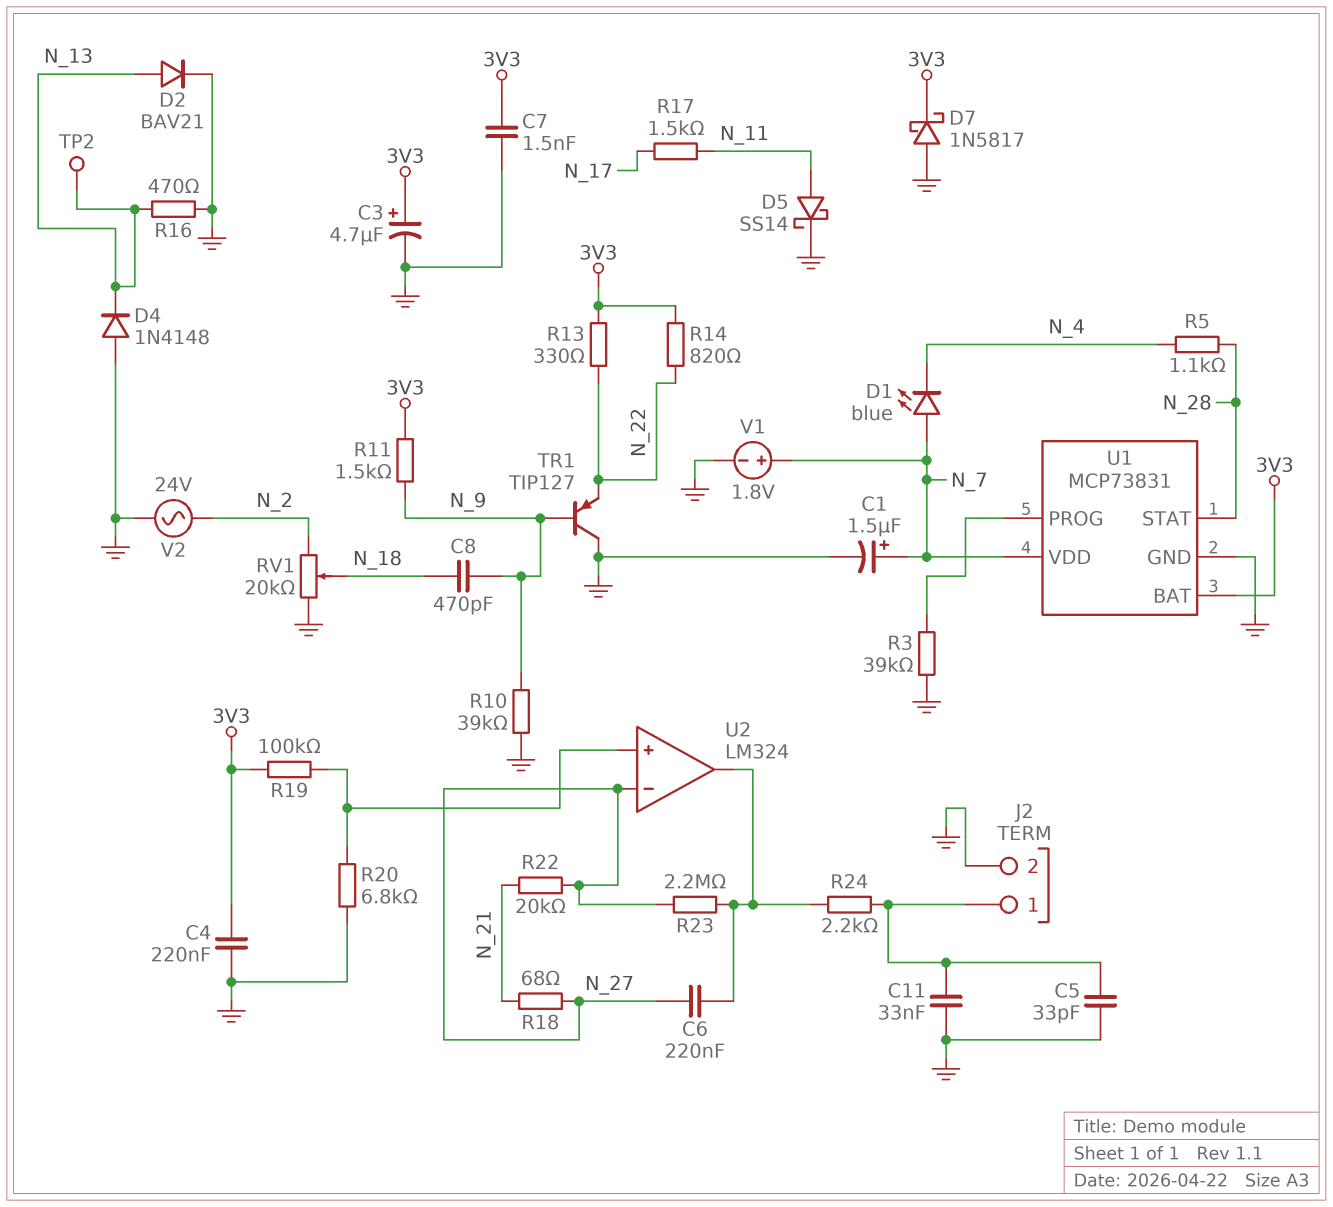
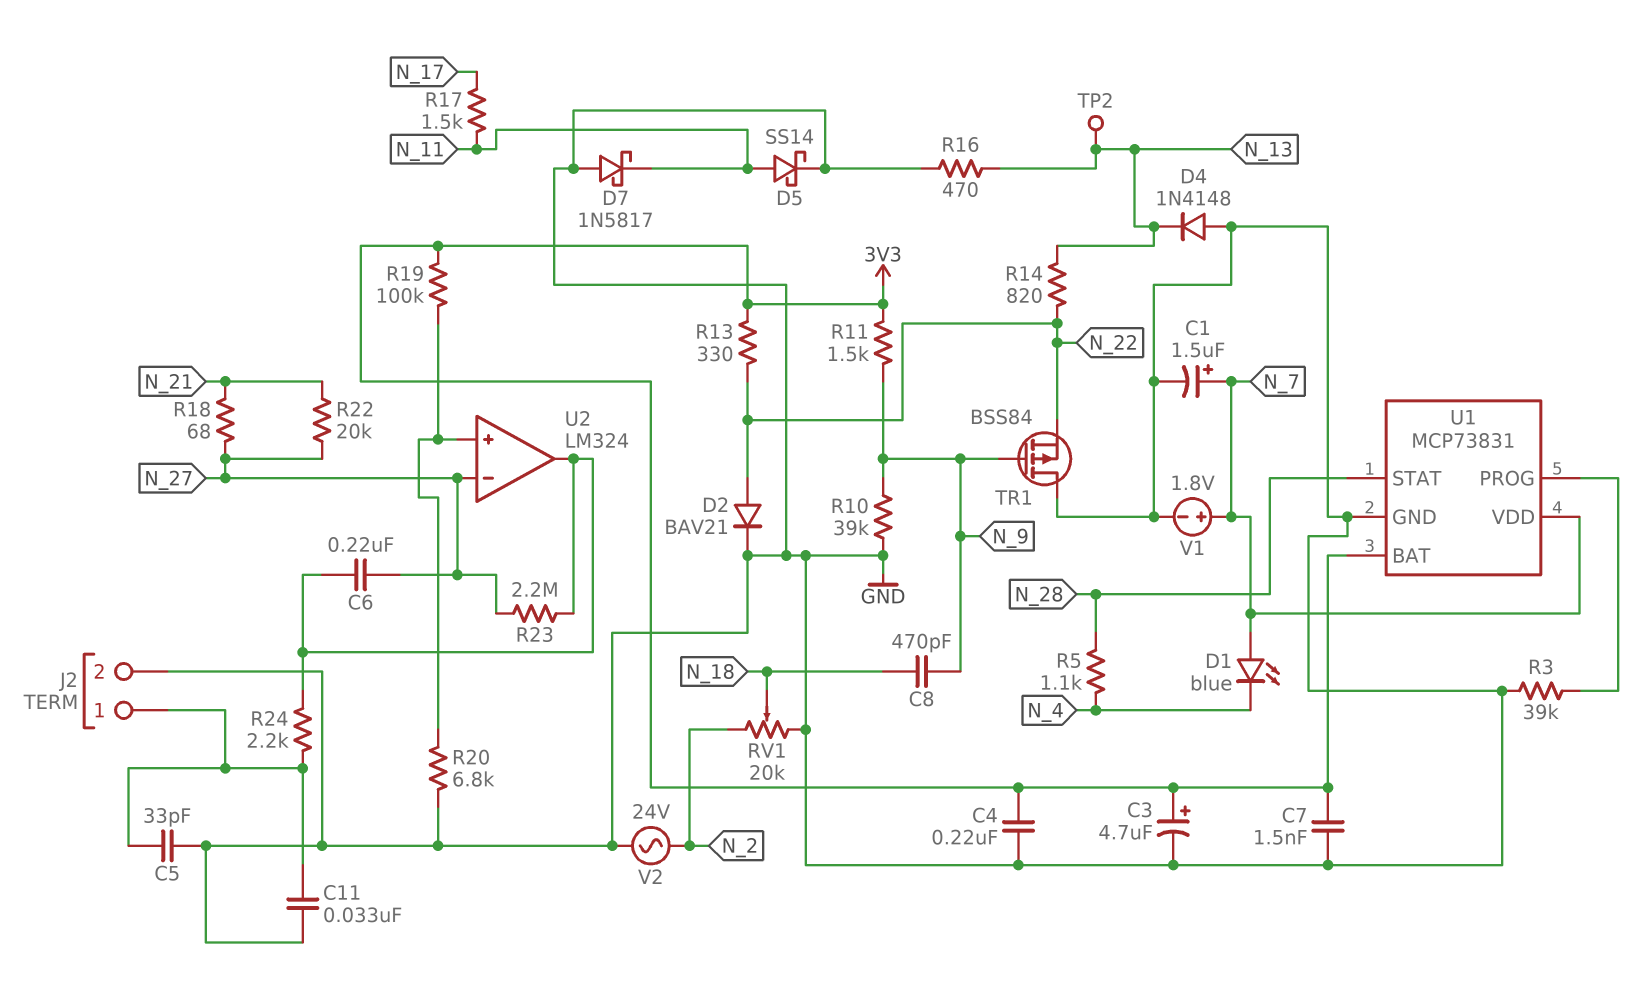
D2: diode BAV21 (A N_13, K GND) -> diode BAV21 (A N_22, K GND)
D7: schottky 1N5817 (A GND, K 3V3) -> schottky 1N5817 (A GND, K N_11)
R14: 820 (3V3, N_22) -> 820 (N_13, N_22)
TR1: PNP TIP127 (B N_9, C GND, E N_22) -> PMOS BSS84 (G N_9, D GND, S N_22)

